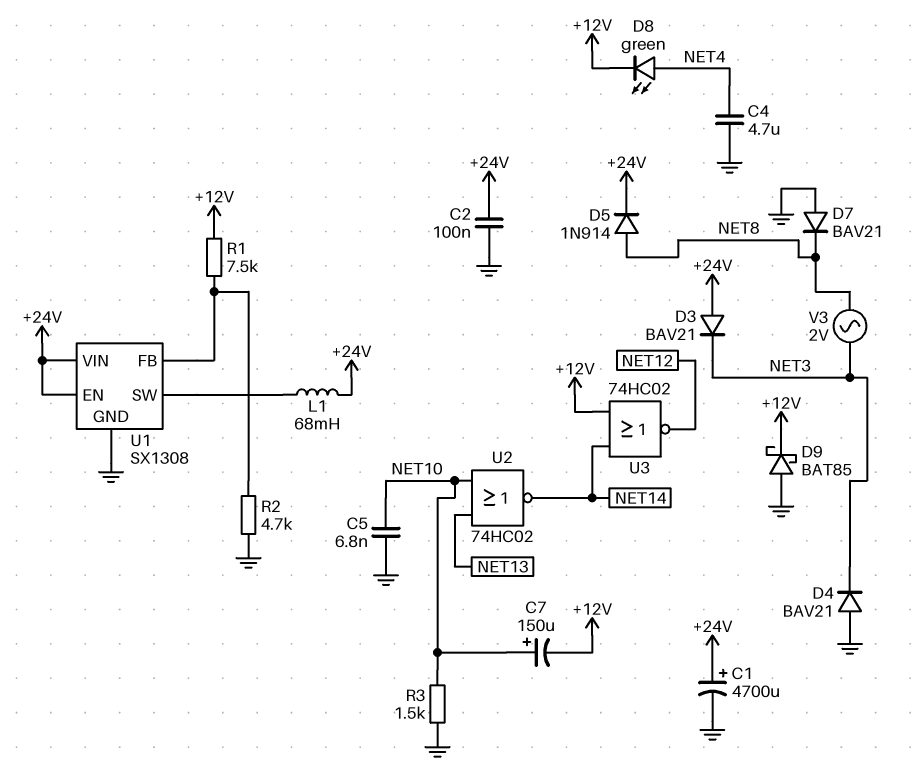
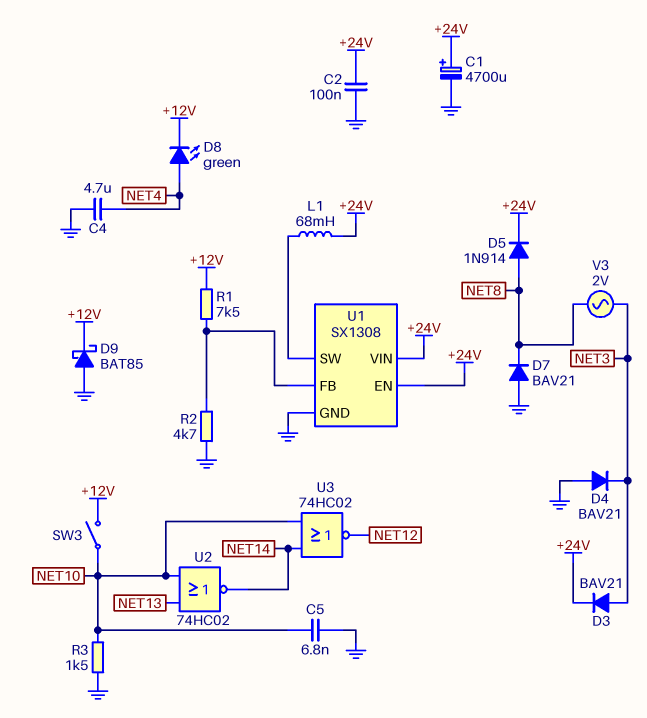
C7: 150uF (plus NET10, minus +12V) -> none
D3: diode BAV21 (A +24V, K NET3) -> diode BAV21 (A NET3, K +24V)
SW3: none -> switch (+12V, NET10)
U3: NOR 74HC02 (in +12V, in NET14, out NET12) -> NOR 74HC02 (in NET10, in NET14, out NET12)

